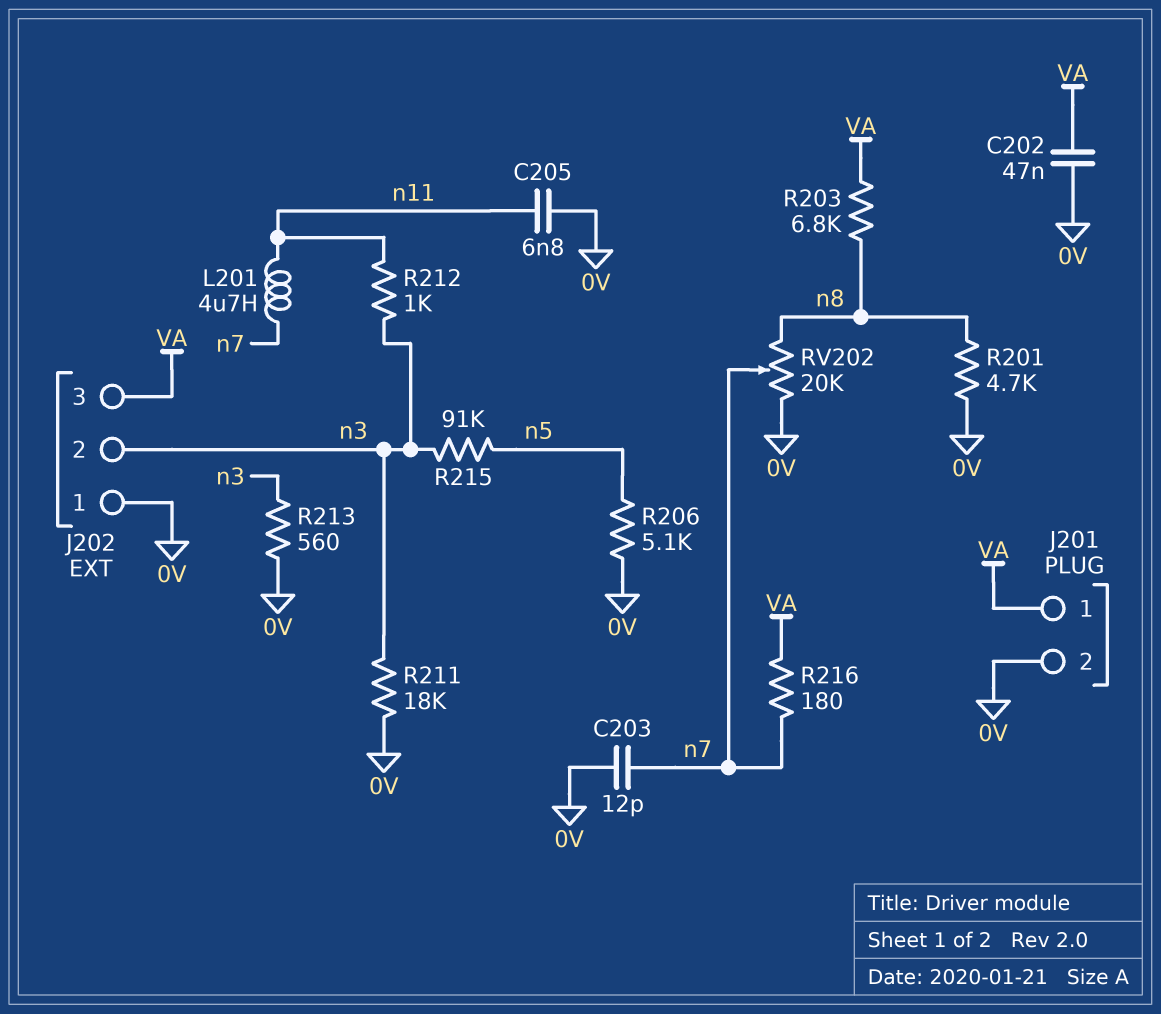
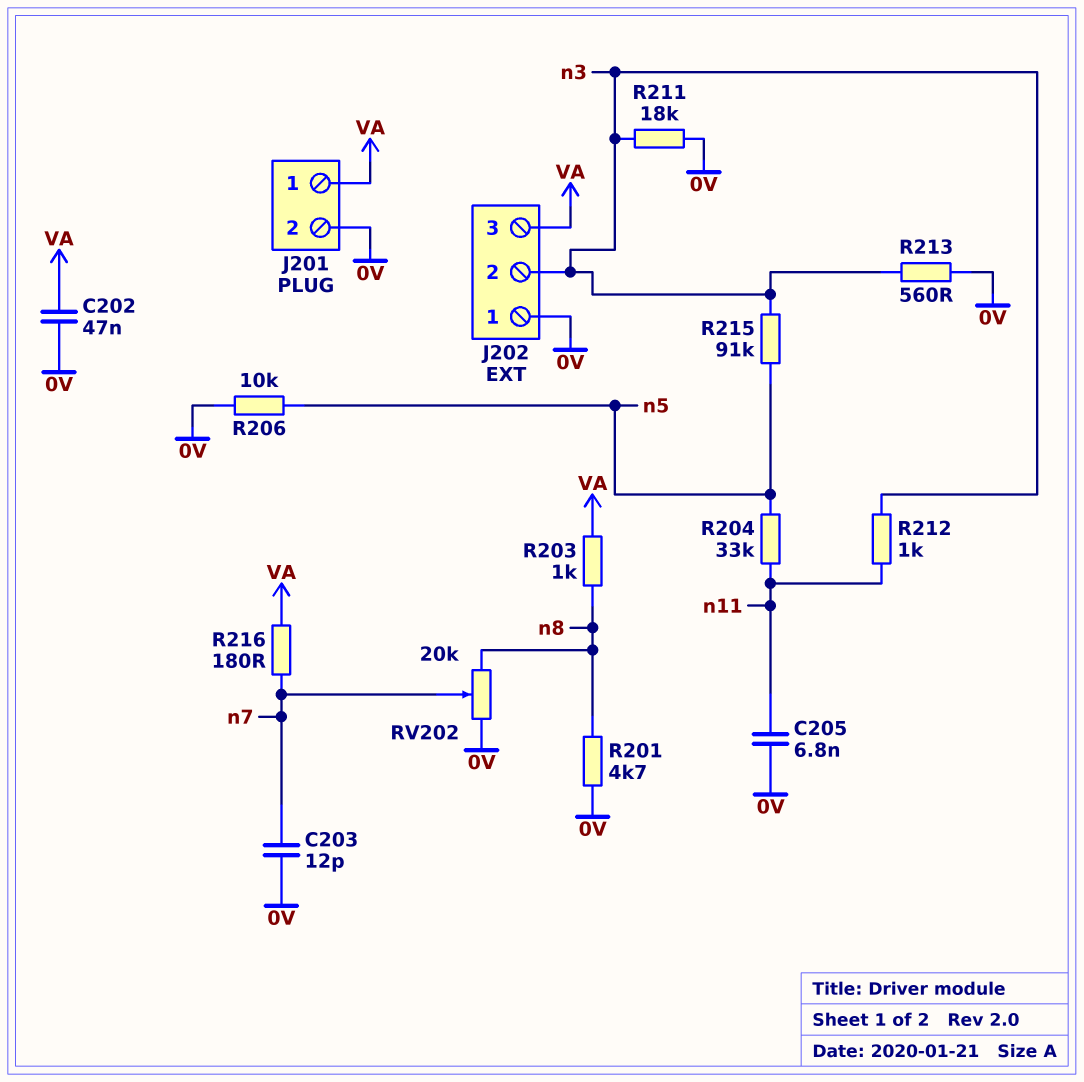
L201: 4.7uH (n7, n11) -> none
R203: 6.8k (VA, n8) -> 1k (VA, n8)
R204: none -> 33k (n5, n11)
R206: 5.1k (0V, n5) -> 10k (0V, n5)

